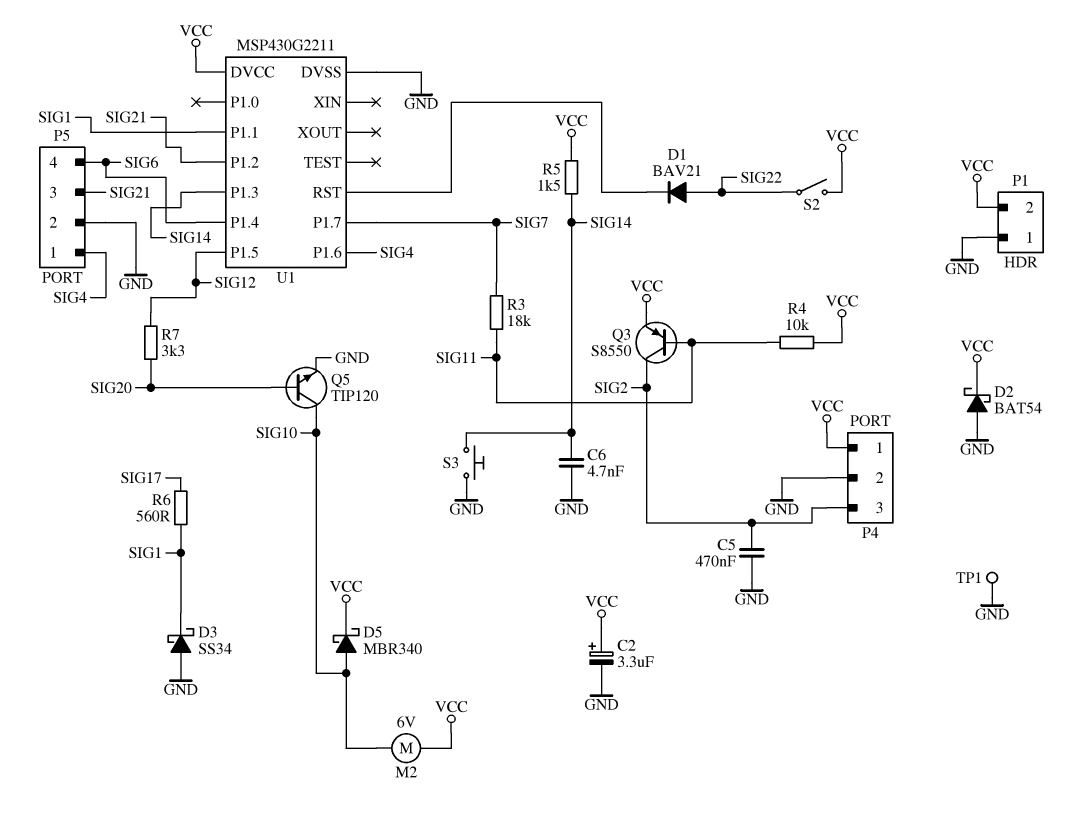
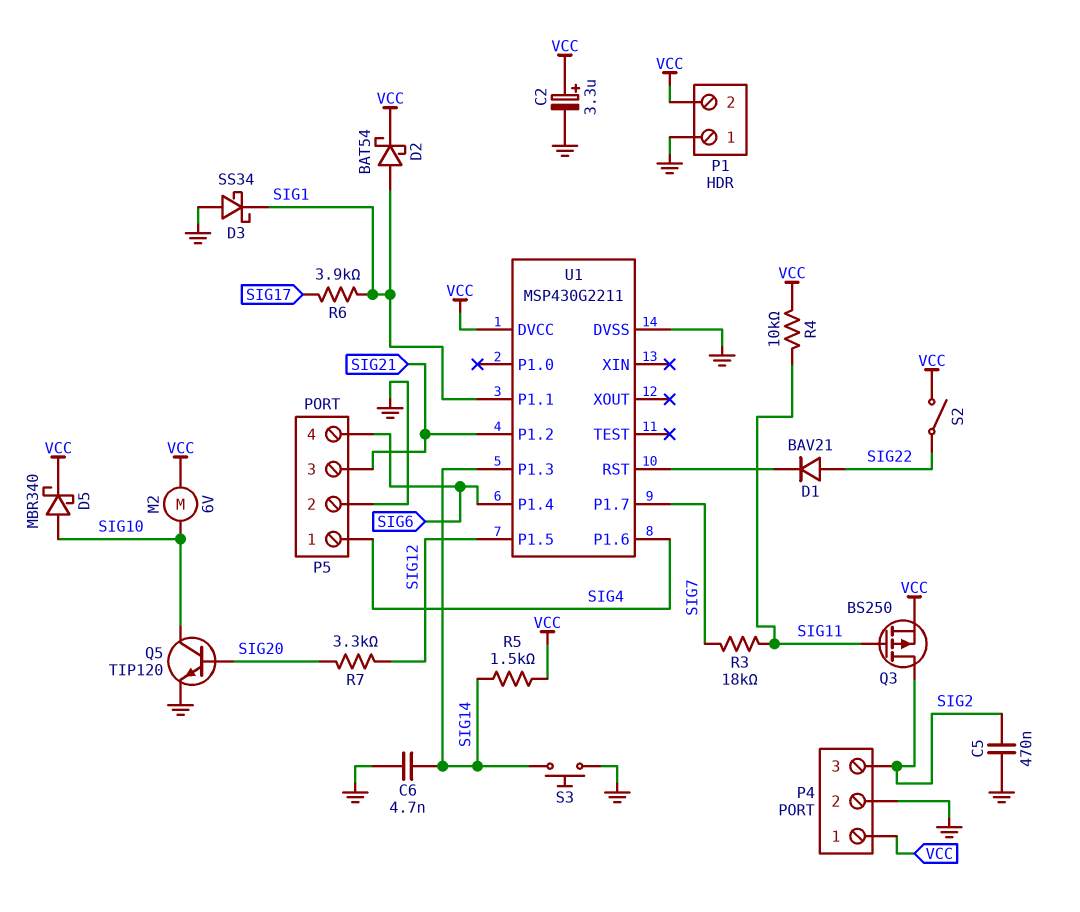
D2: schottky BAT54 (A GND, K VCC) -> schottky BAT54 (A SIG1, K VCC)
Q3: PNP S8550 (B SIG11, C SIG2, E VCC) -> PMOS BS250 (G SIG11, D SIG2, S VCC)
R6: 560 (SIG1, SIG17) -> 3.9k (SIG1, SIG17)
TP1: test point (GND) -> none

